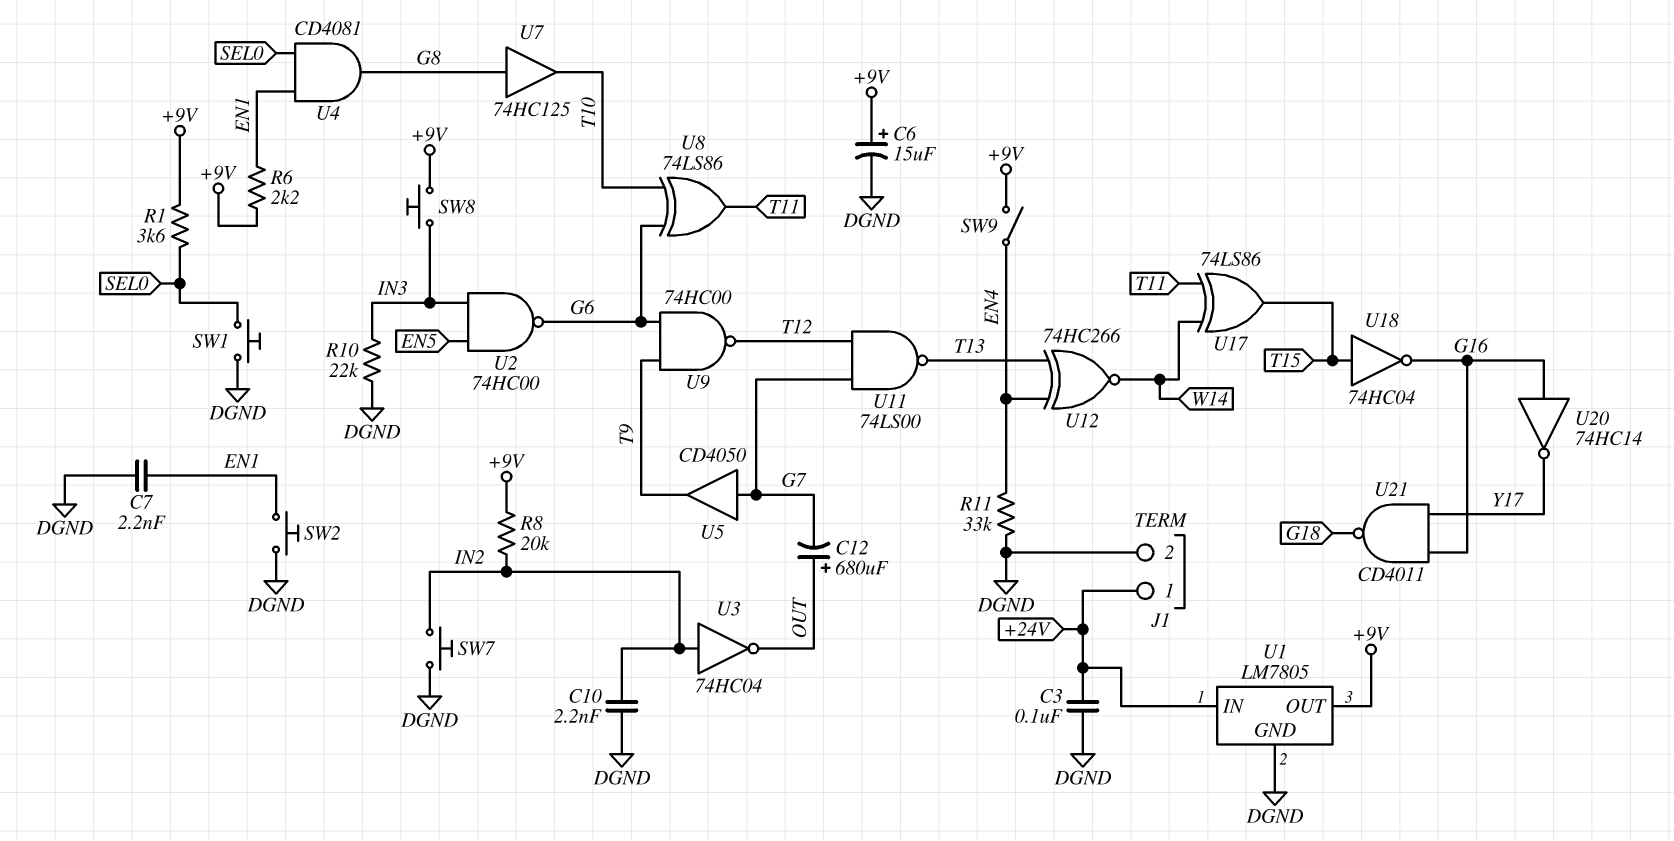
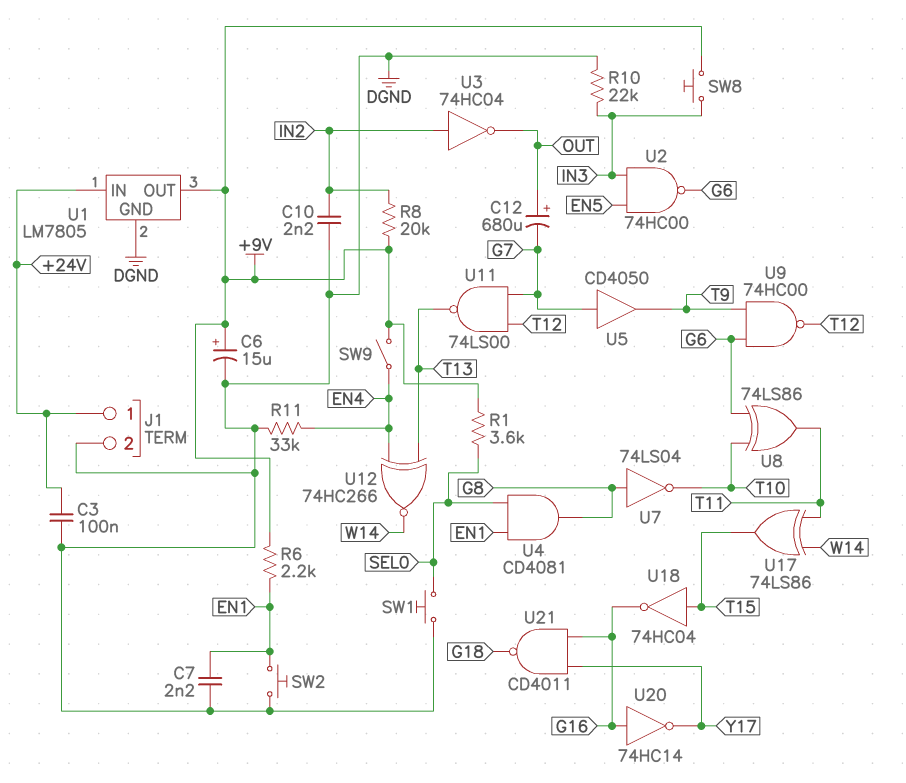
SW7: button (DGND, IN2) -> none
U7: buffer 74HC125 (in G8, out T10) -> NOT 74LS04 (in G8, out T10)

